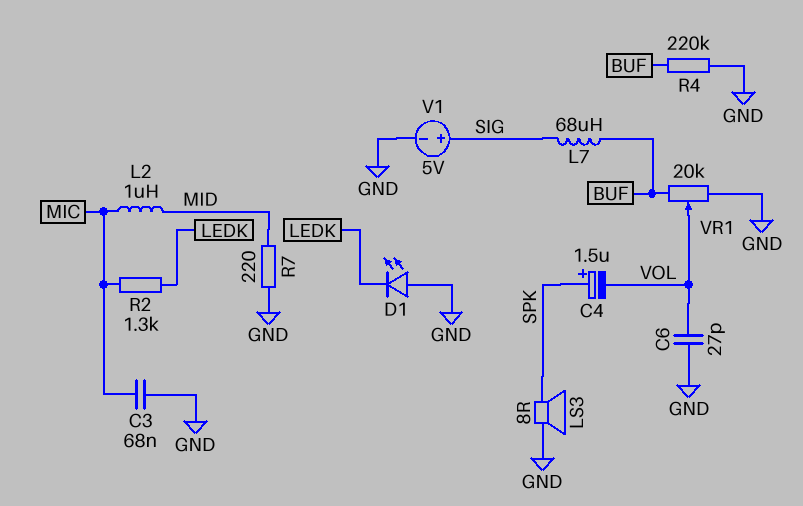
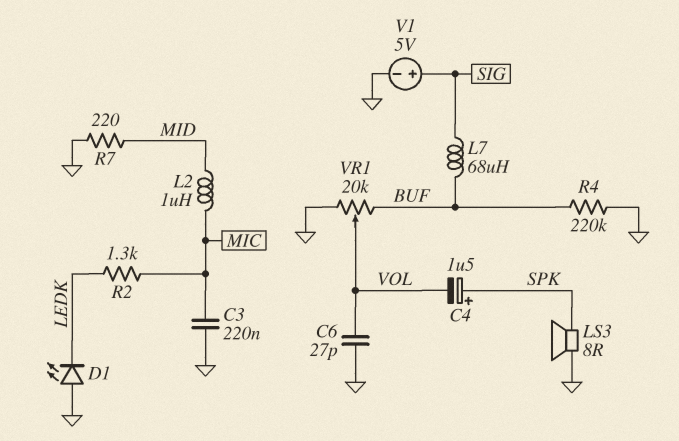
C3: 68nF (GND, MIC) -> 220nF (GND, MIC)

